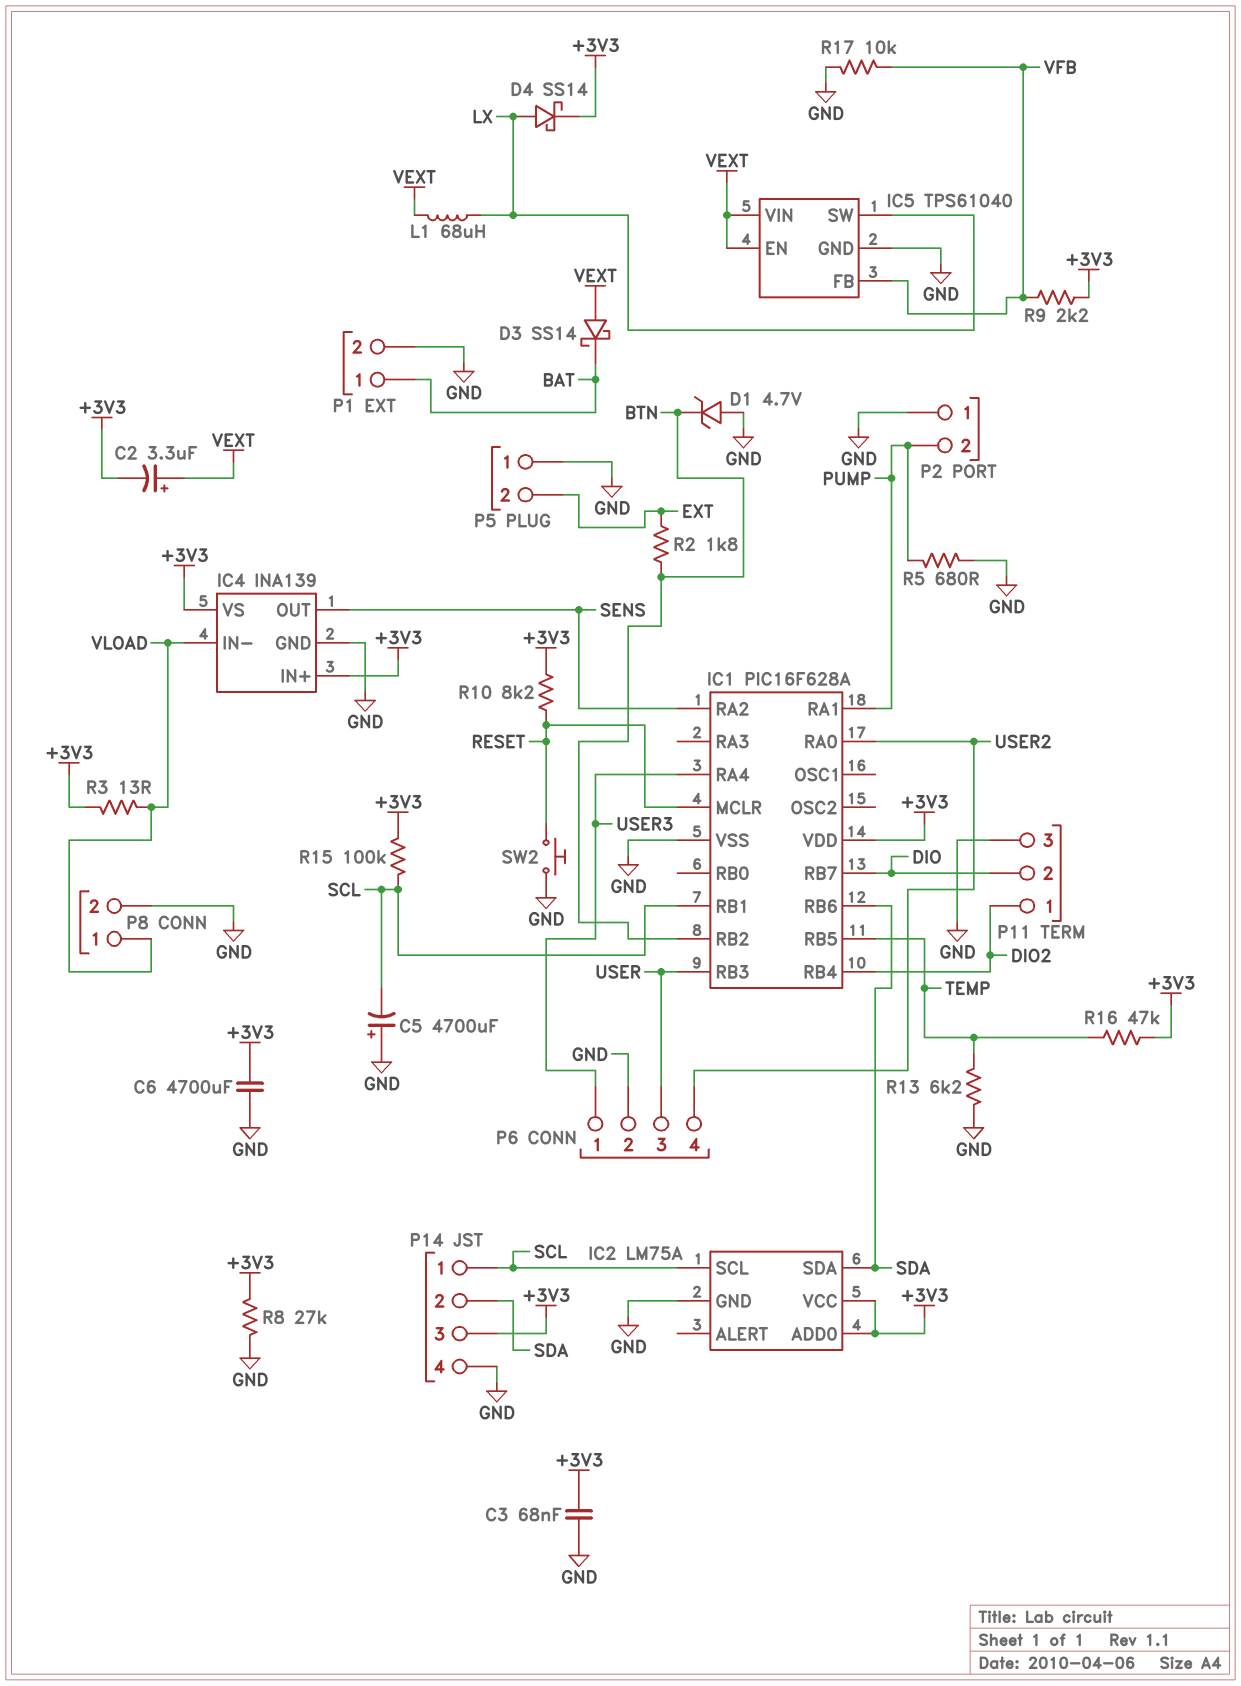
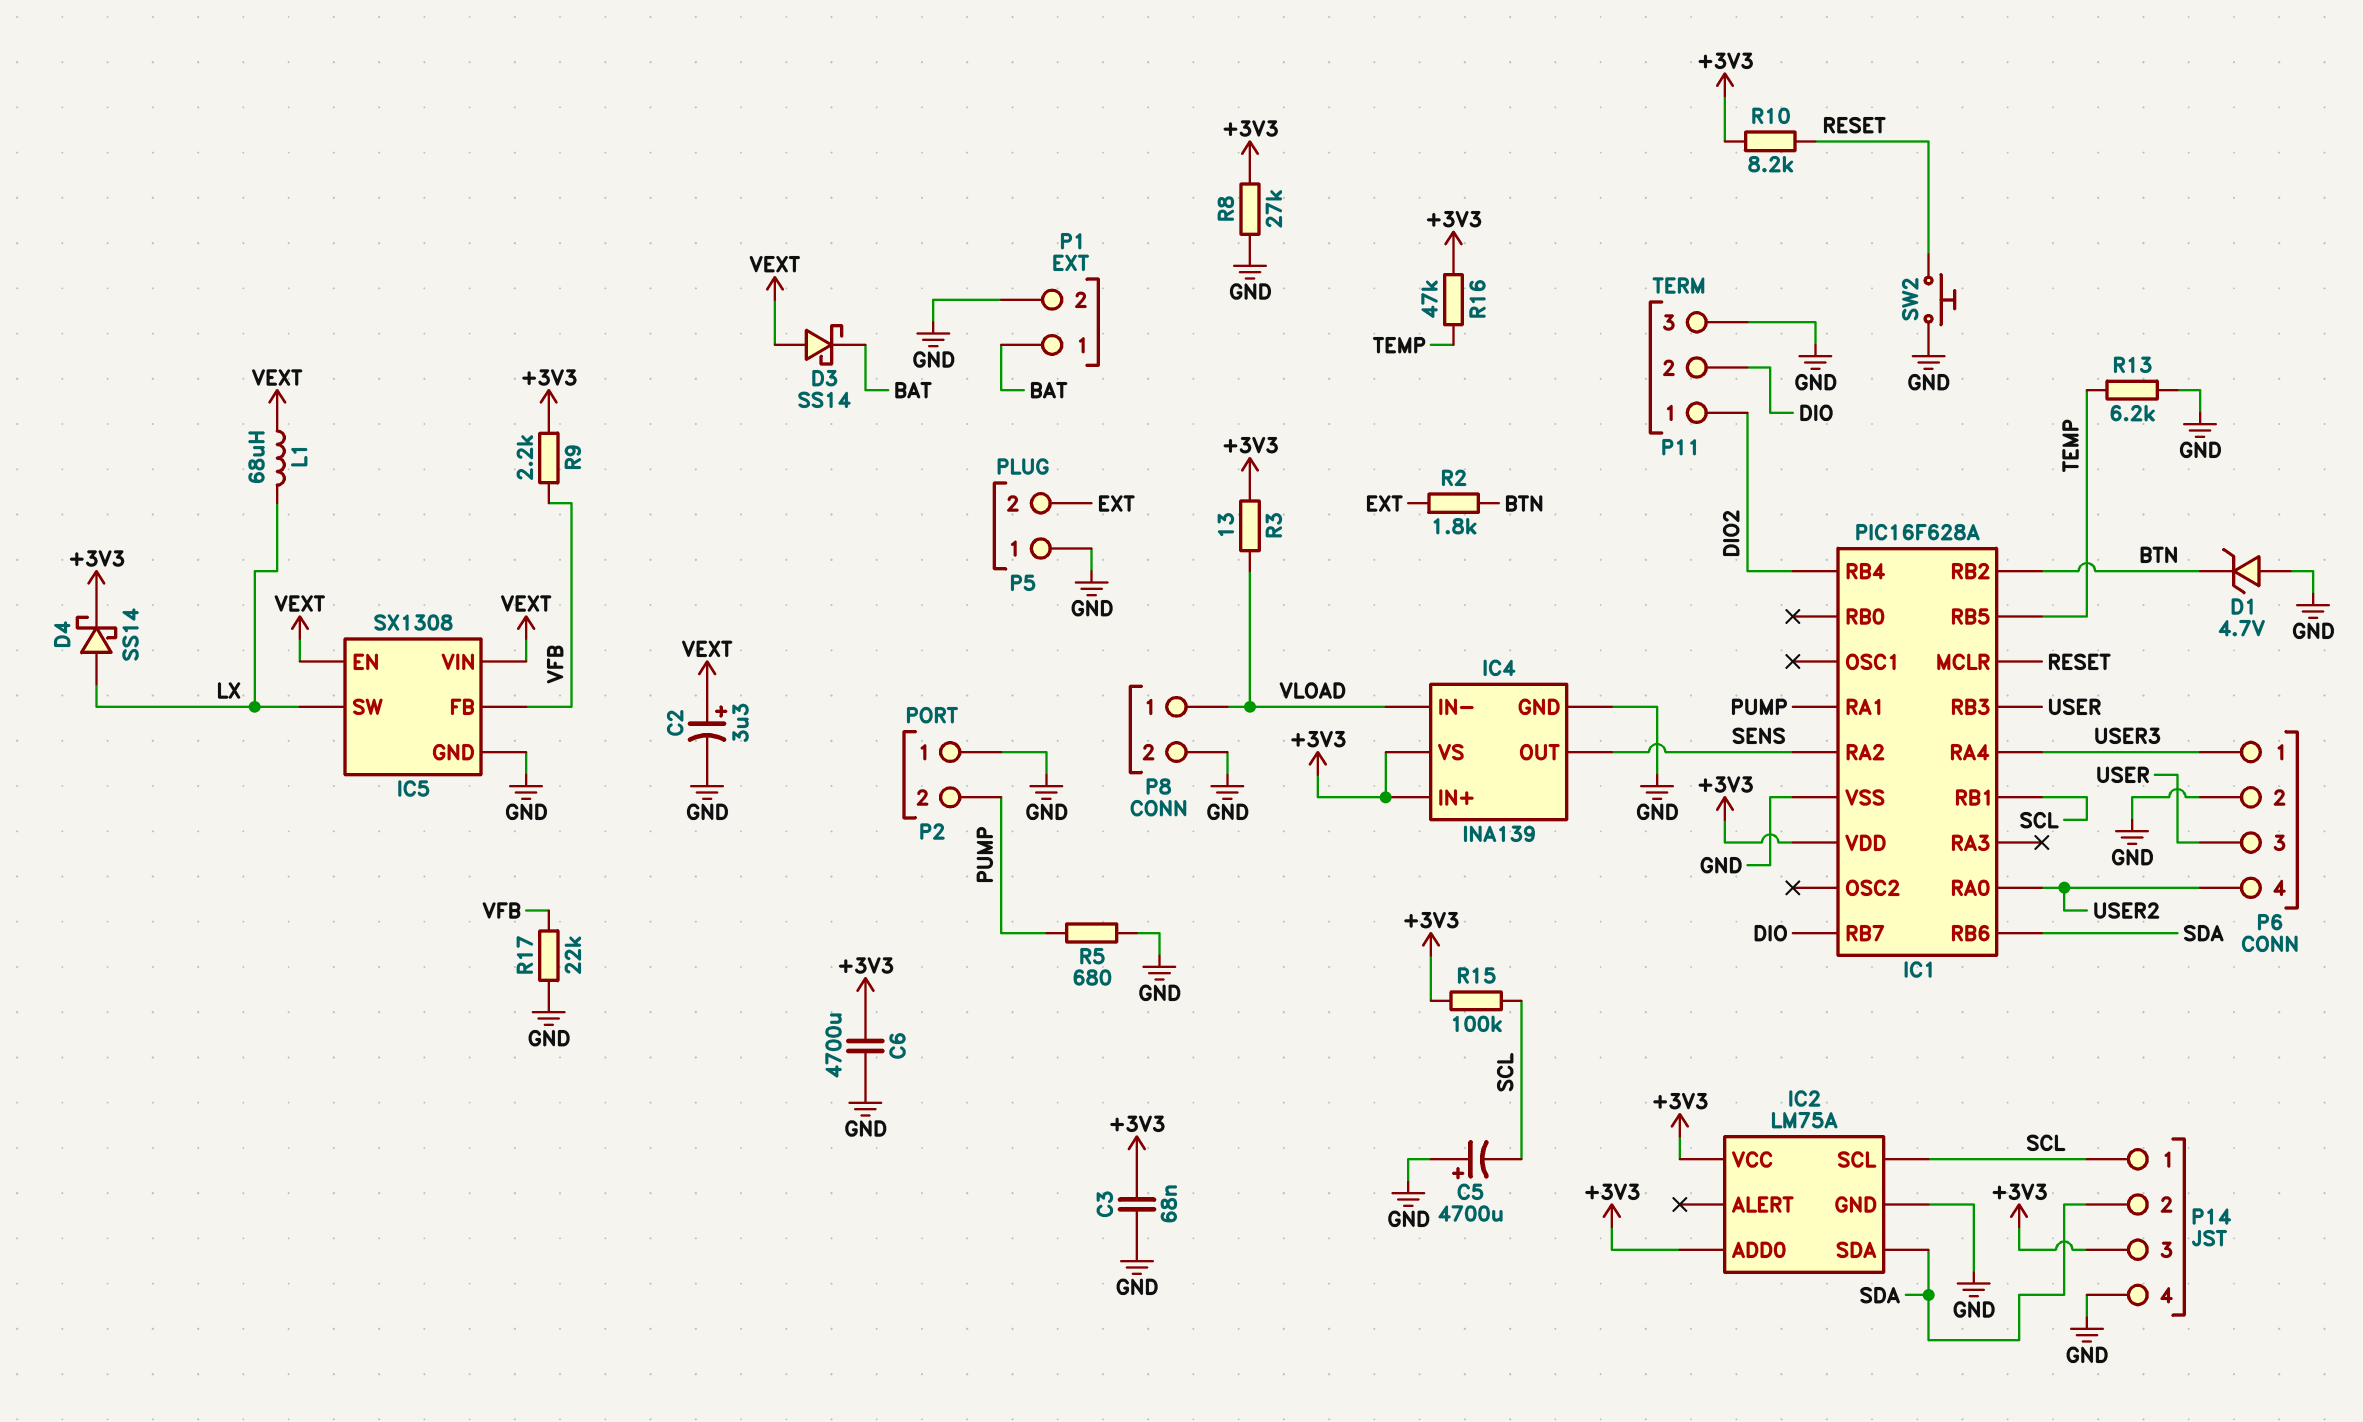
C2: 3.3uF (plus VEXT, minus +3V3) -> 3.3uF (plus VEXT, minus GND)
IC5: TPS61040 -> SX1308
R17: 10k (GND, VFB) -> 22k (GND, VFB)

